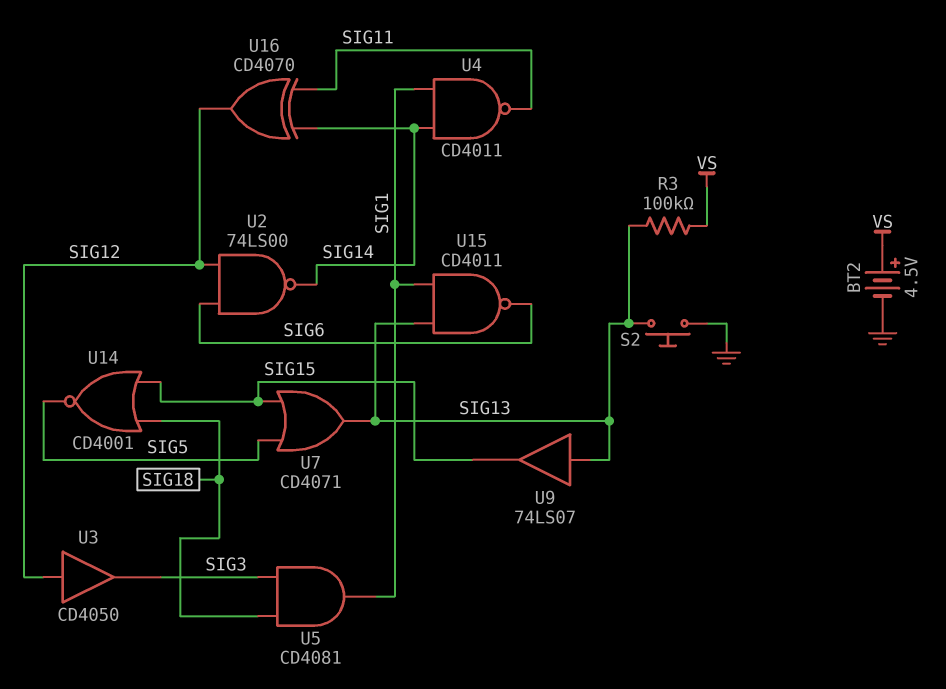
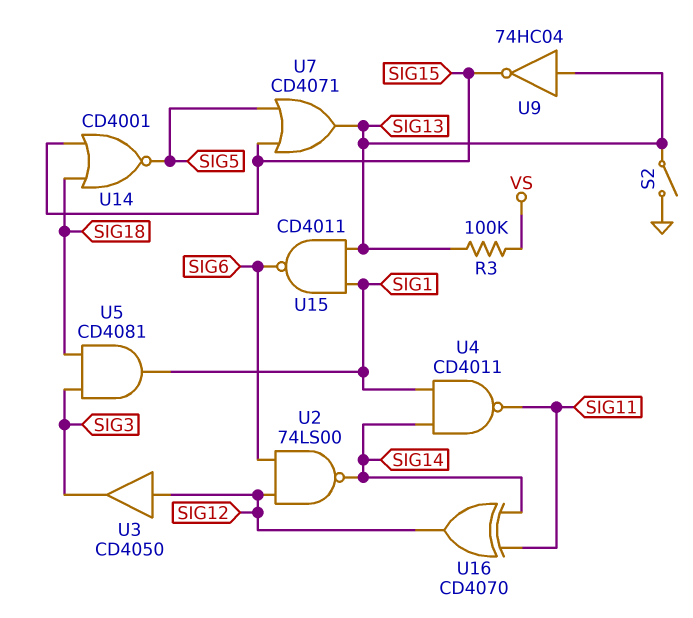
BT2: 4.5V (plus VS, minus GND) -> none
S2: button (GND, SIG13) -> switch (GND, SIG13)
U9: buffer 74LS07 (in SIG13, out SIG15) -> NOT 74HC04 (in SIG13, out SIG15)

